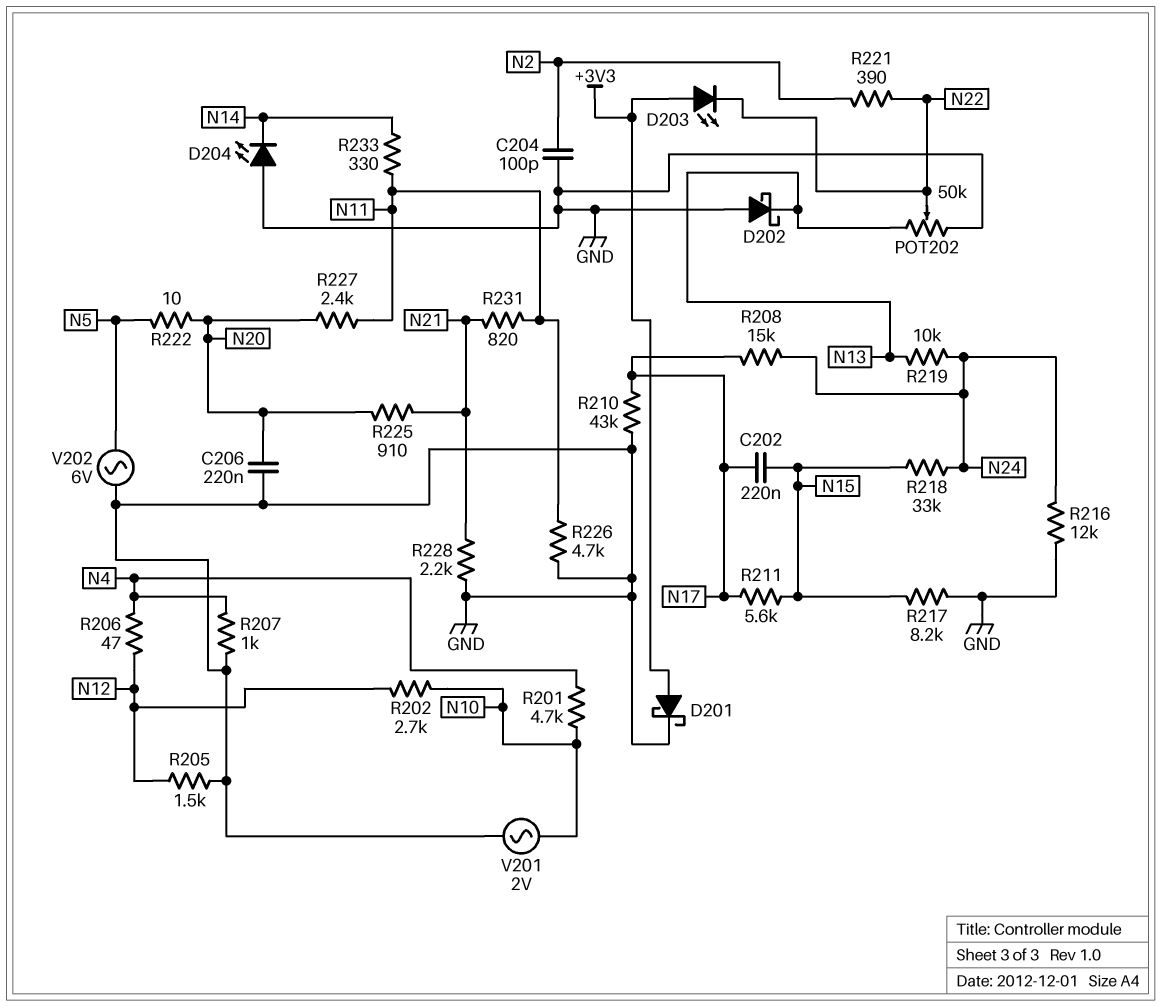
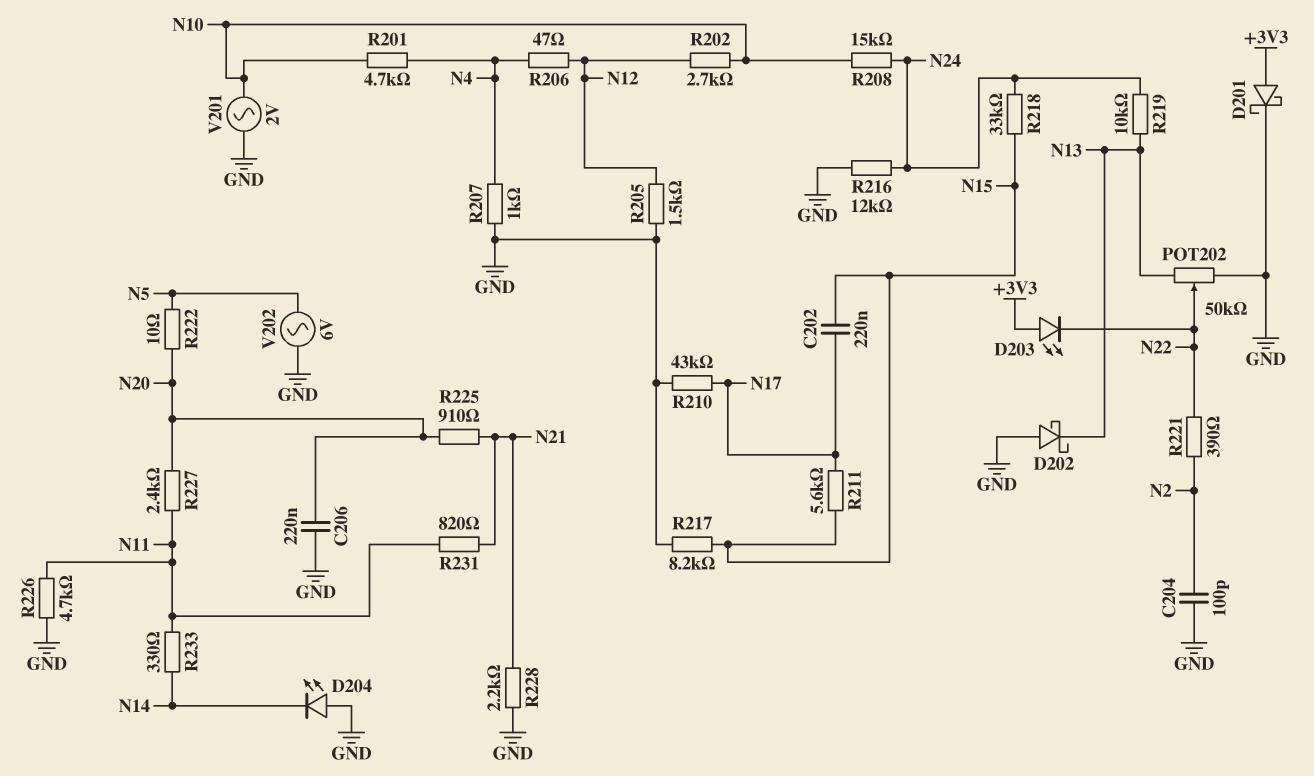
R208: 15k (N17, N24) -> 15k (N10, N24)

